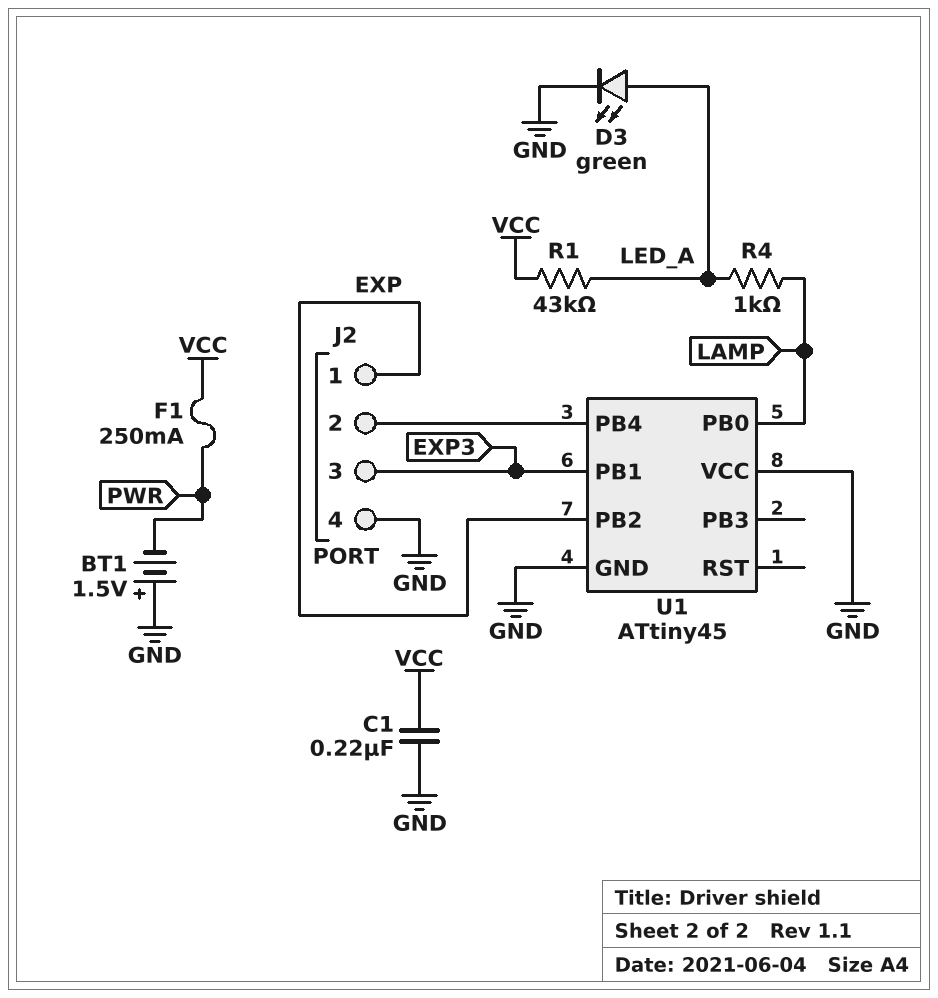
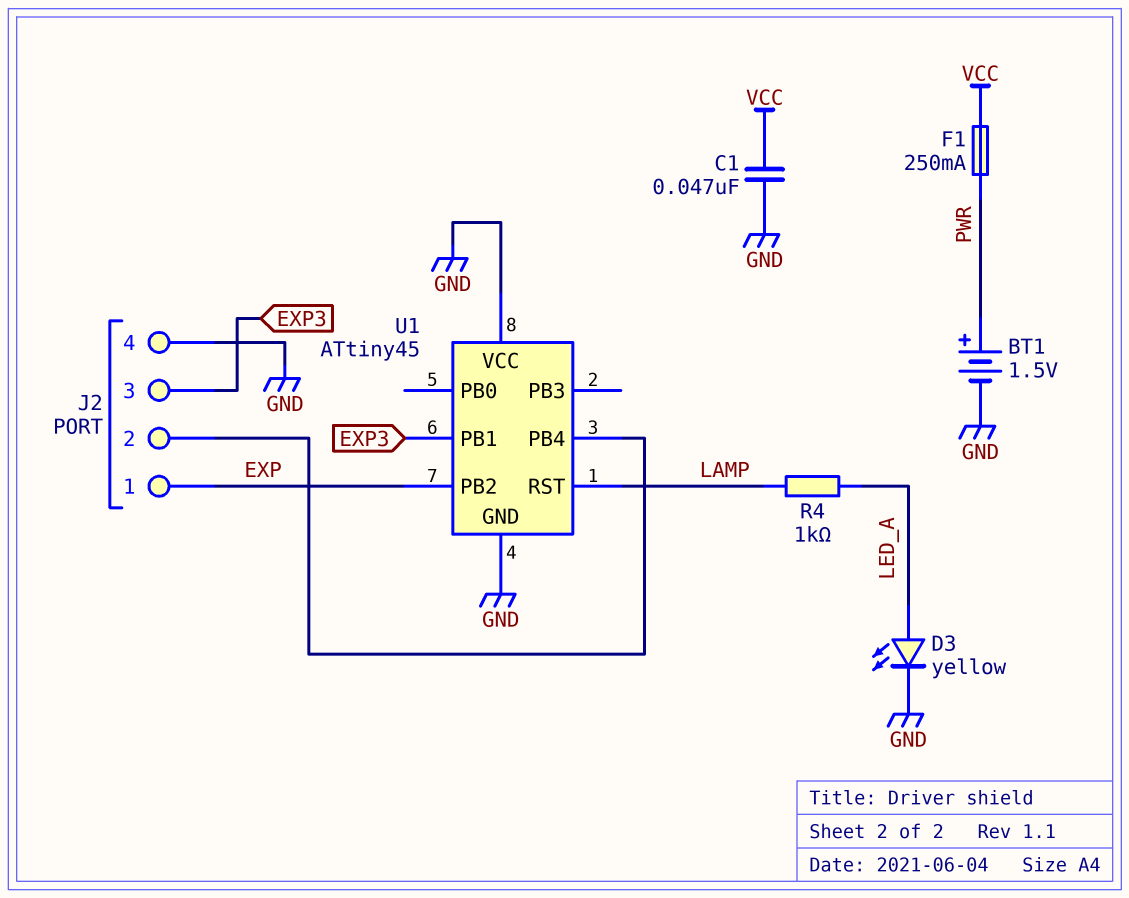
BT1: 1.5V (plus GND, minus PWR) -> 1.5V (plus PWR, minus GND)
C1: 220nF (GND, VCC) -> 47nF (GND, VCC)
D3: LED green (A LED_A, K GND) -> LED yellow (A LED_A, K GND)
R1: 43k (LED_A, VCC) -> none
U1 pin PB0: LAMP -> none
U1 pin RST: none -> LAMP

